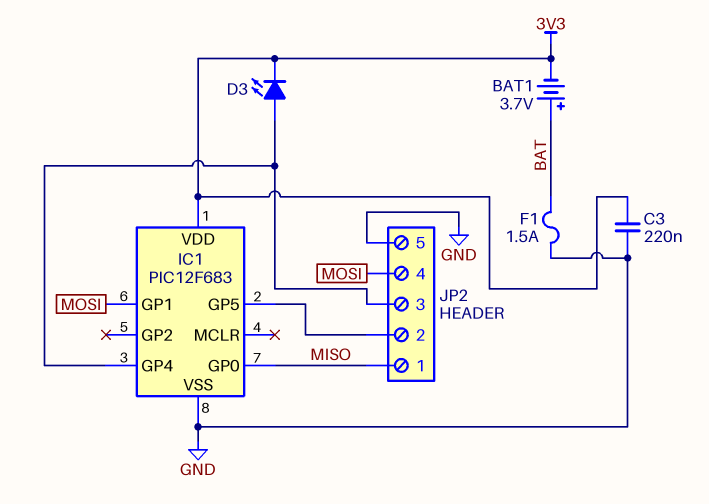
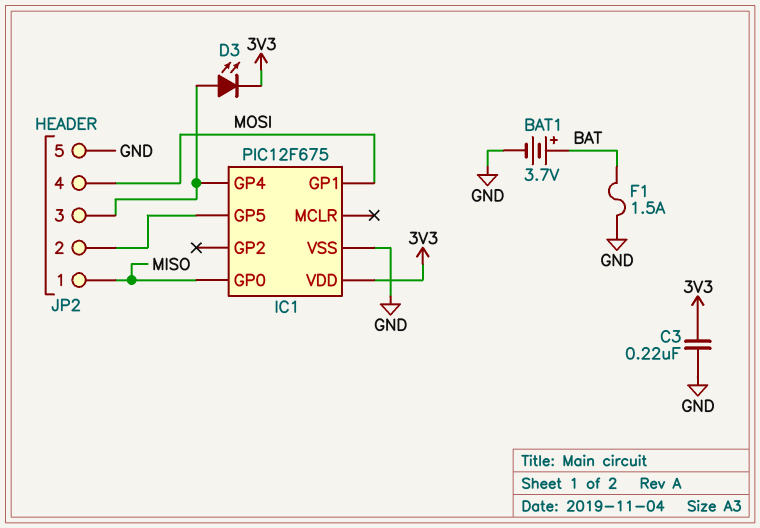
BAT1: 3.7V (plus BAT, minus 3V3) -> 3.7V (plus BAT, minus GND)
IC1: PIC12F683 -> PIC12F675

